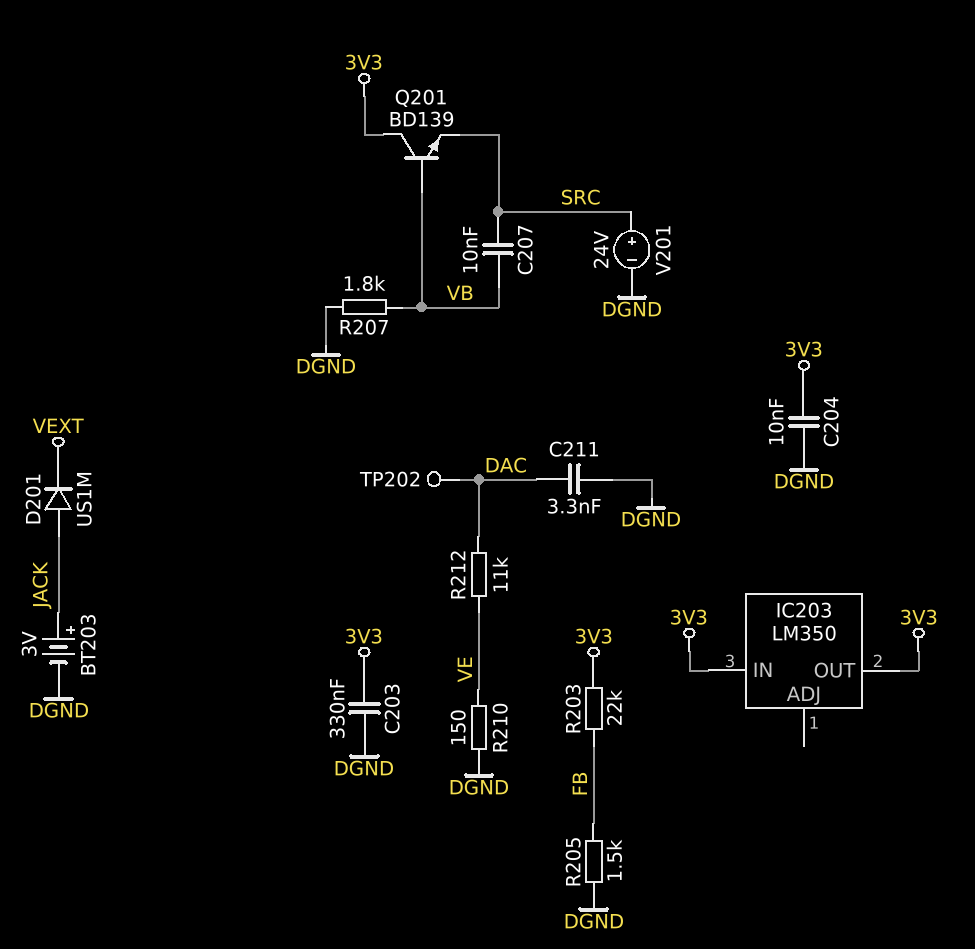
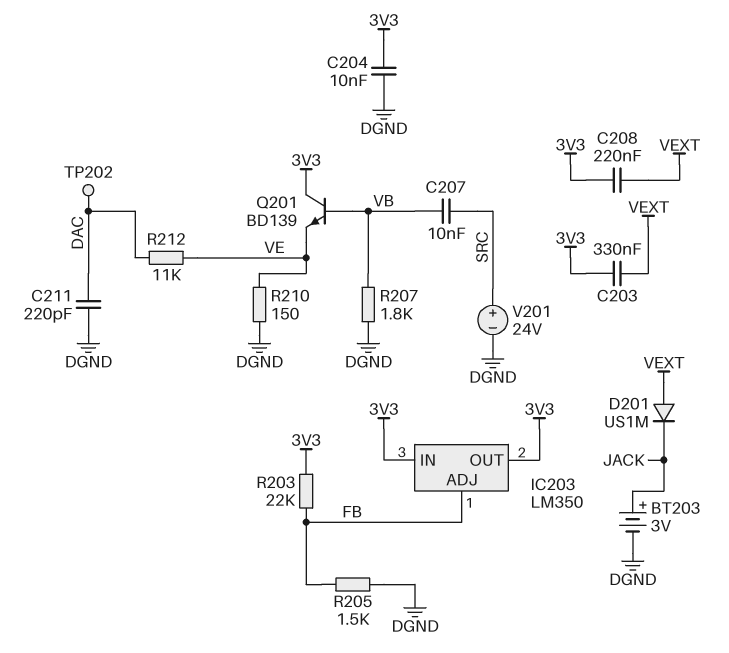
C203: 330nF (3V3, DGND) -> 330nF (3V3, VEXT)
C208: none -> 220nF (3V3, VEXT)
C211: 3.3nF (DAC, DGND) -> 220pF (DAC, DGND)
D201: diode US1M (A JACK, K VEXT) -> diode US1M (A VEXT, K JACK)
IC203 pin ADJ: none -> FB
Q201: NPN BD139 (B VB, C 3V3, E SRC) -> NPN BD139 (B VB, C 3V3, E VE)

